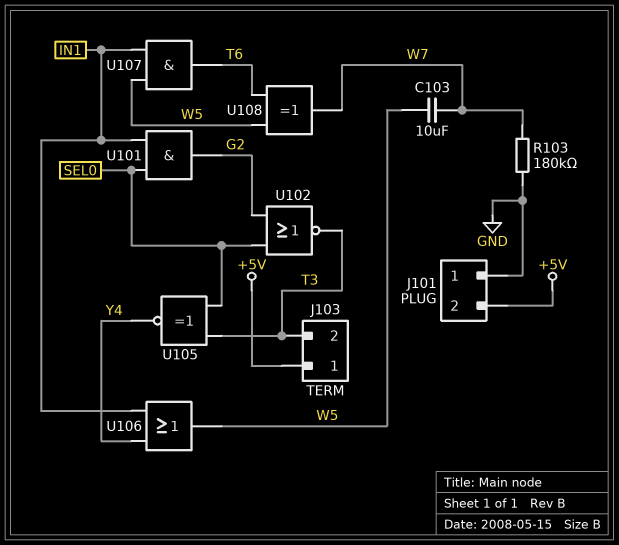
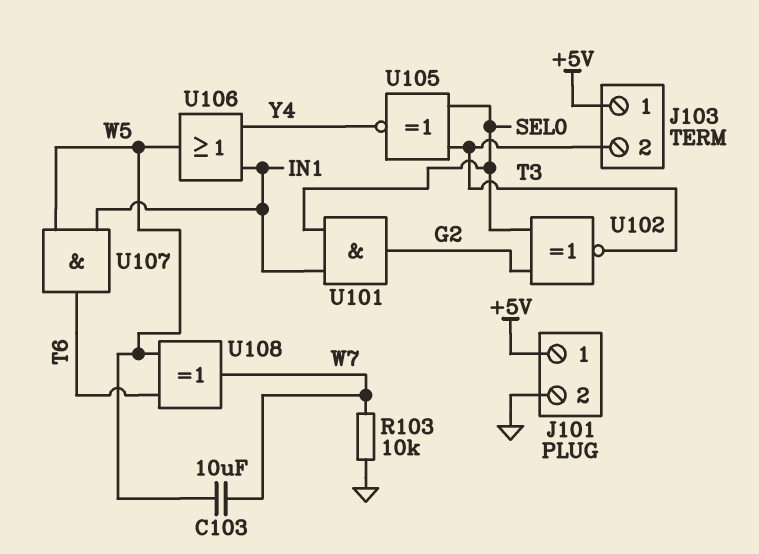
J101 pin 1: GND -> +5V
J101 pin 2: +5V -> GND
R103: 180k (GND, W7) -> 10k (GND, W7)
U102: NOR (in G2, in SEL0, out T3) -> XNOR (in G2, in SEL0, out T3)

